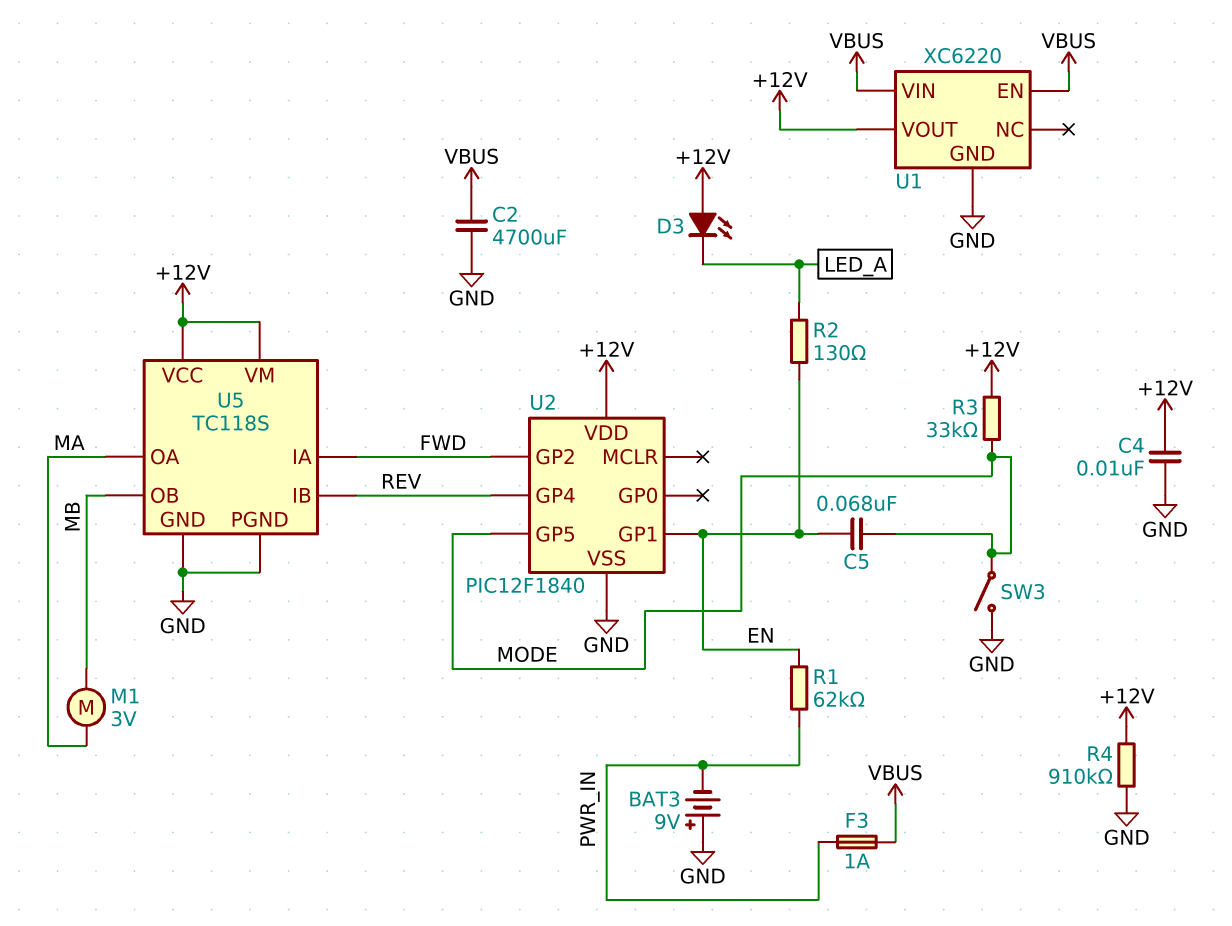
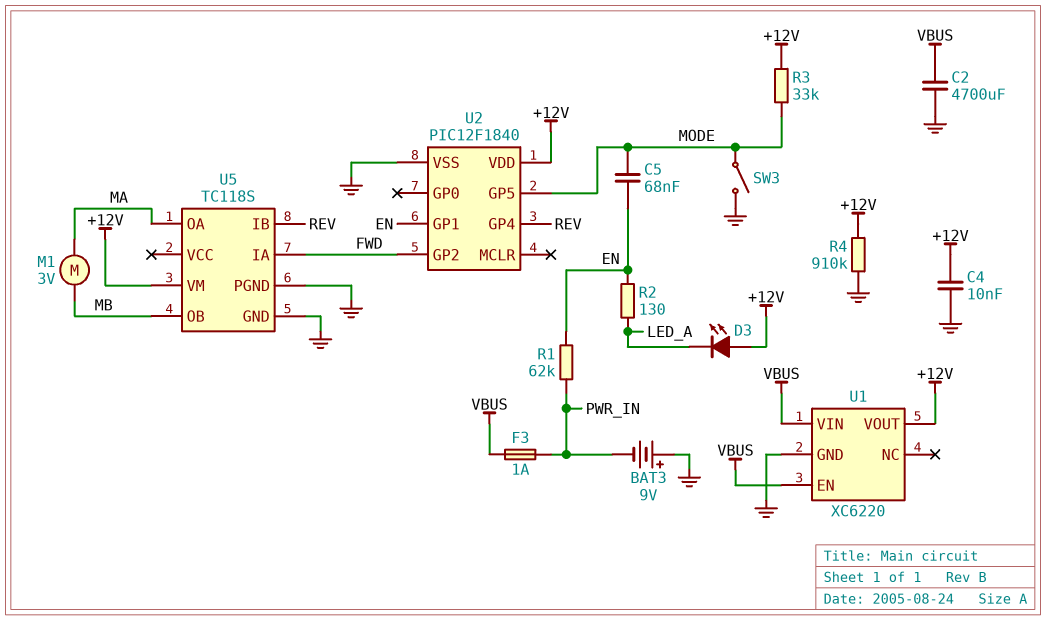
U5 pin VCC: +12V -> none

